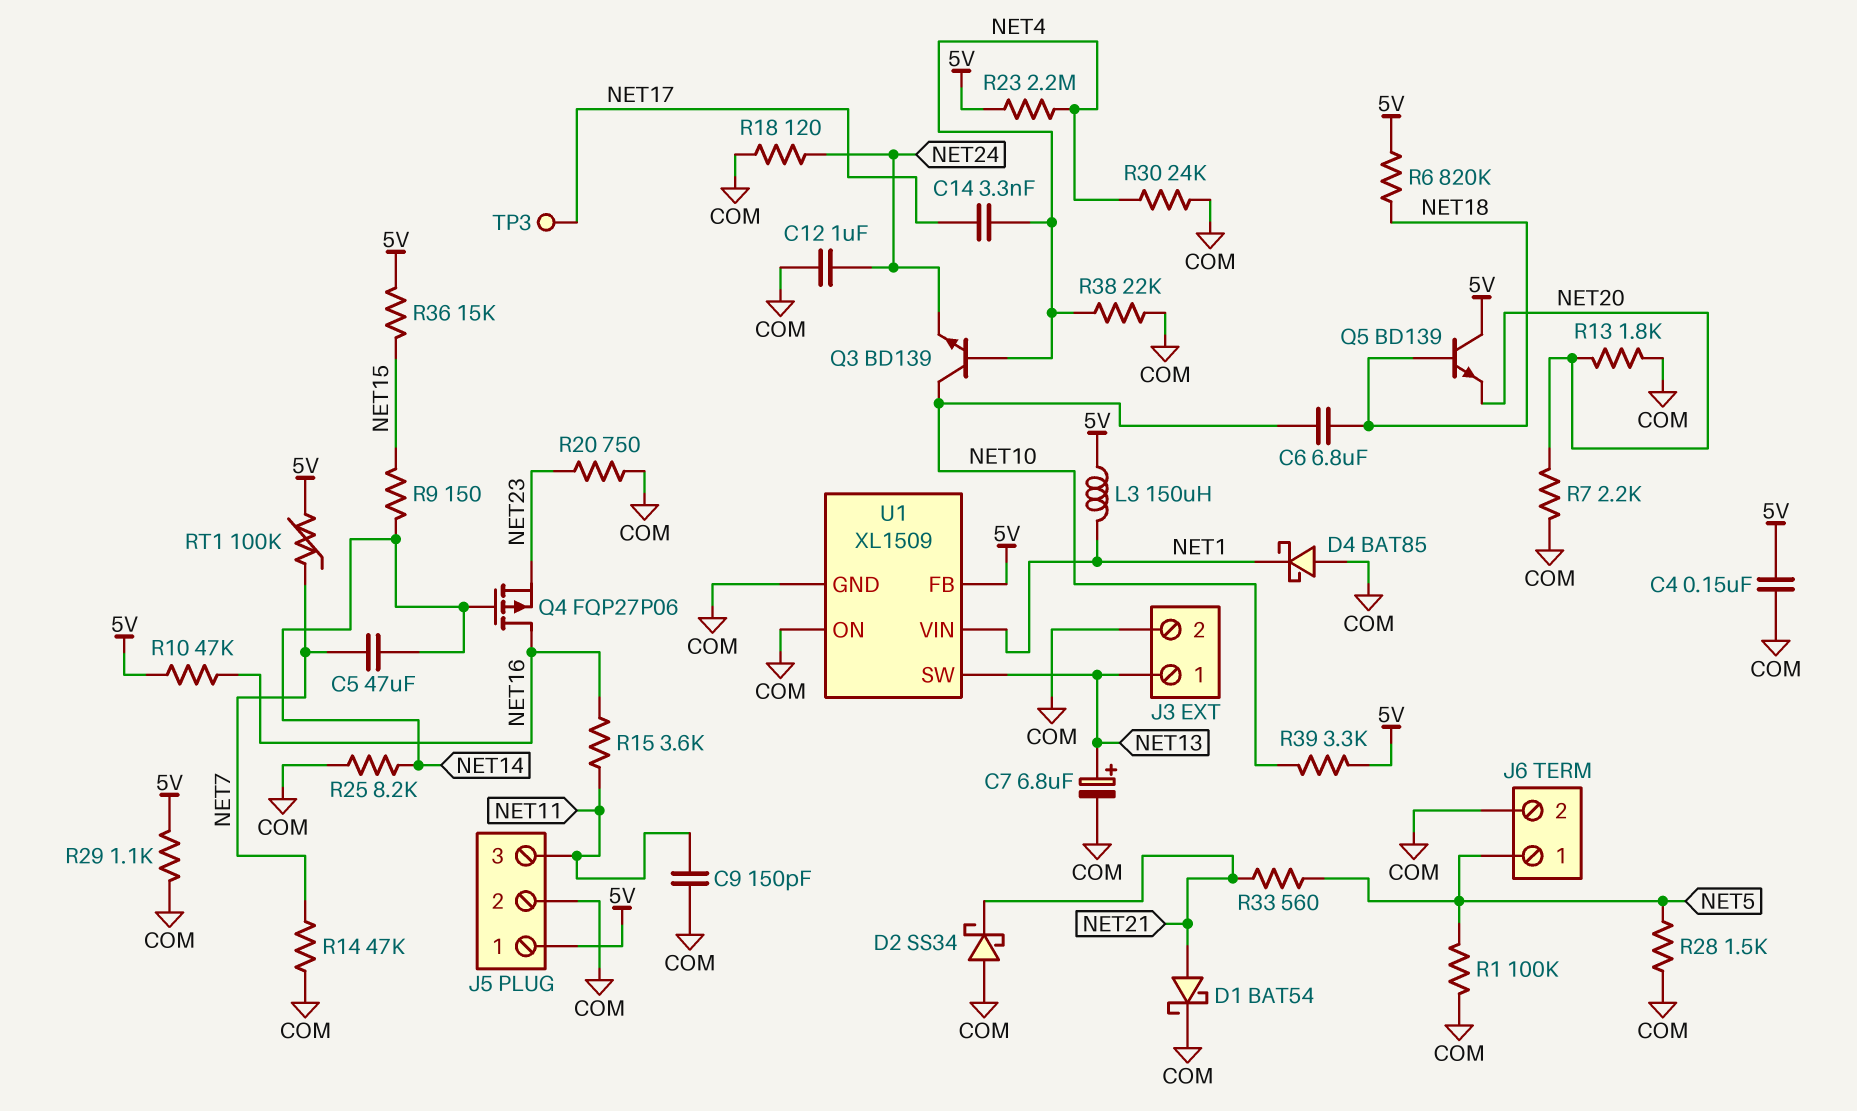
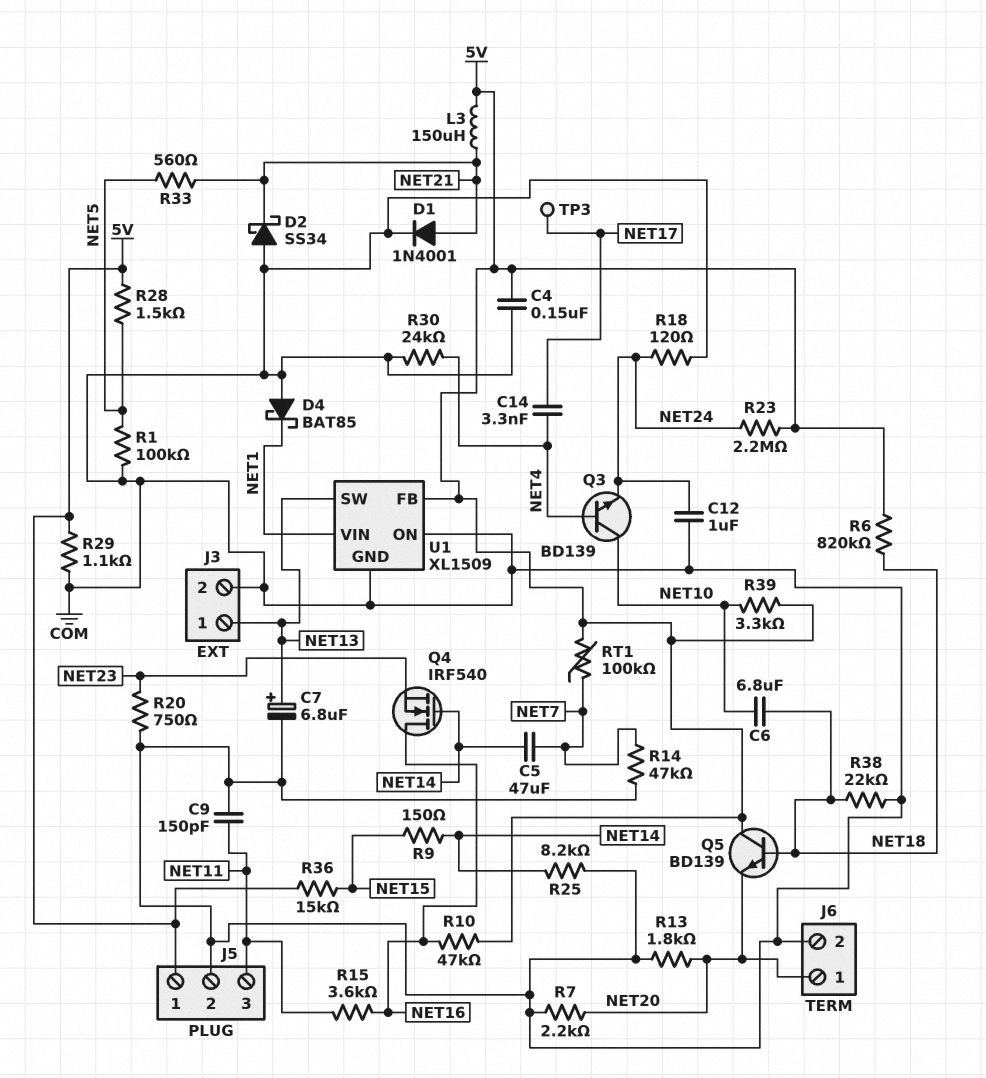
D1: schottky BAT54 (A NET21, K COM) -> diode 1N4001 (A NET21, K COM)
J6 pin 1: NET5 -> NET20
L3: 150uH (5V, NET1) -> 150uH (5V, NET21)
Q4: PMOS FQP27P06 (G NET14, D NET16, S NET23) -> NMOS IRF540 (G NET14, D NET16, S NET23)
R23: 2.2M (5V, NET4) -> 2.2M (5V, NET24)
R28: 1.5k (COM, NET5) -> 1.5k (5V, NET5)
R38: 22k (COM, NET4) -> 22k (COM, NET18)

